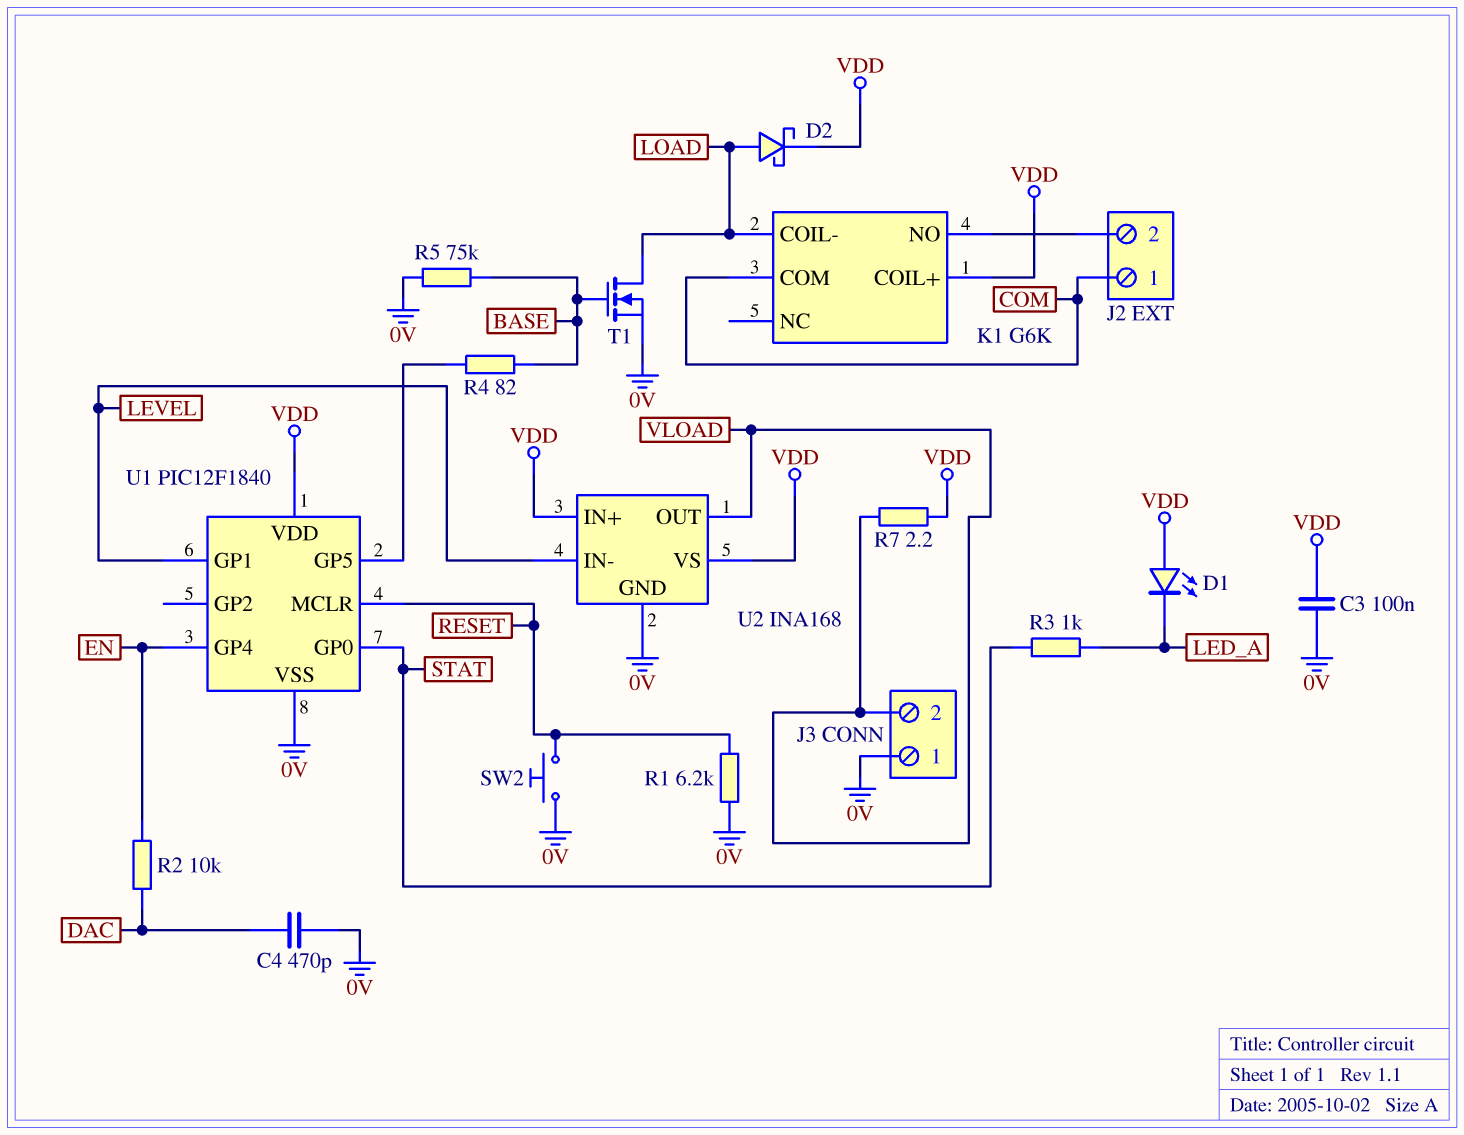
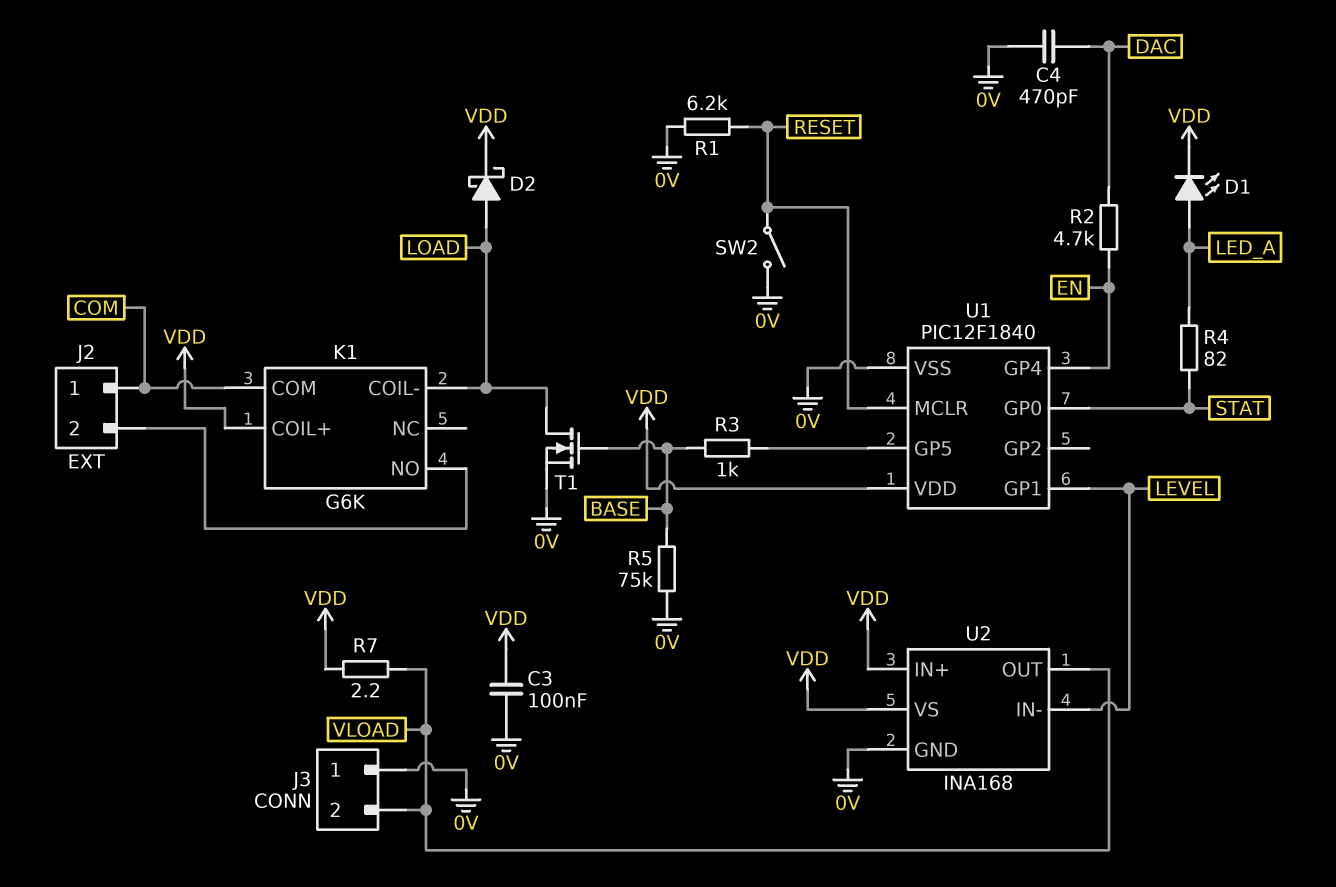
D1: LED (A VDD, K LED_A) -> LED (A LED_A, K VDD)
R2: 10k (DAC, EN) -> 4.7k (DAC, EN)
R3: 1k (LED_A, STAT) -> 1k (BASE, U1/GP5)
R4: 82 (BASE, U1/GP5) -> 82 (LED_A, STAT)
SW2: button (0V, RESET) -> switch (0V, RESET)

